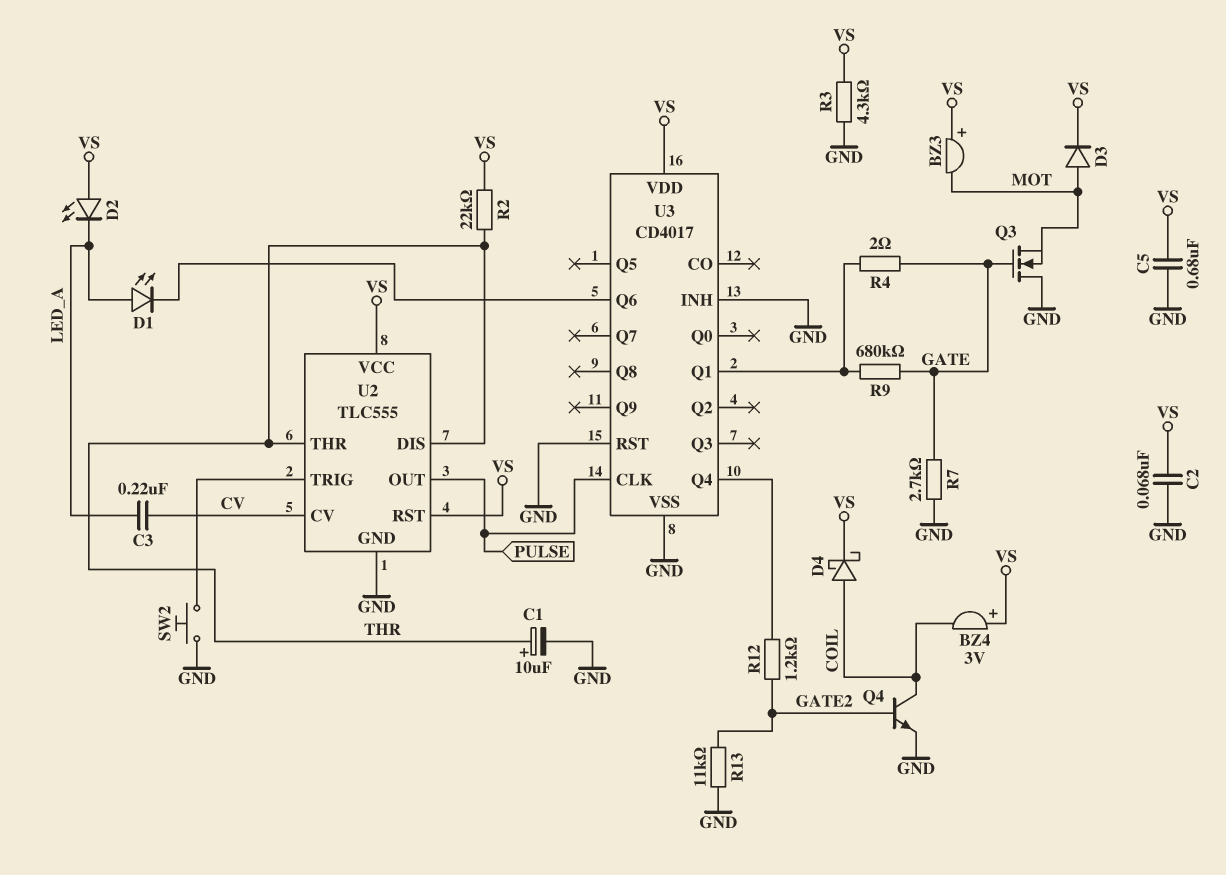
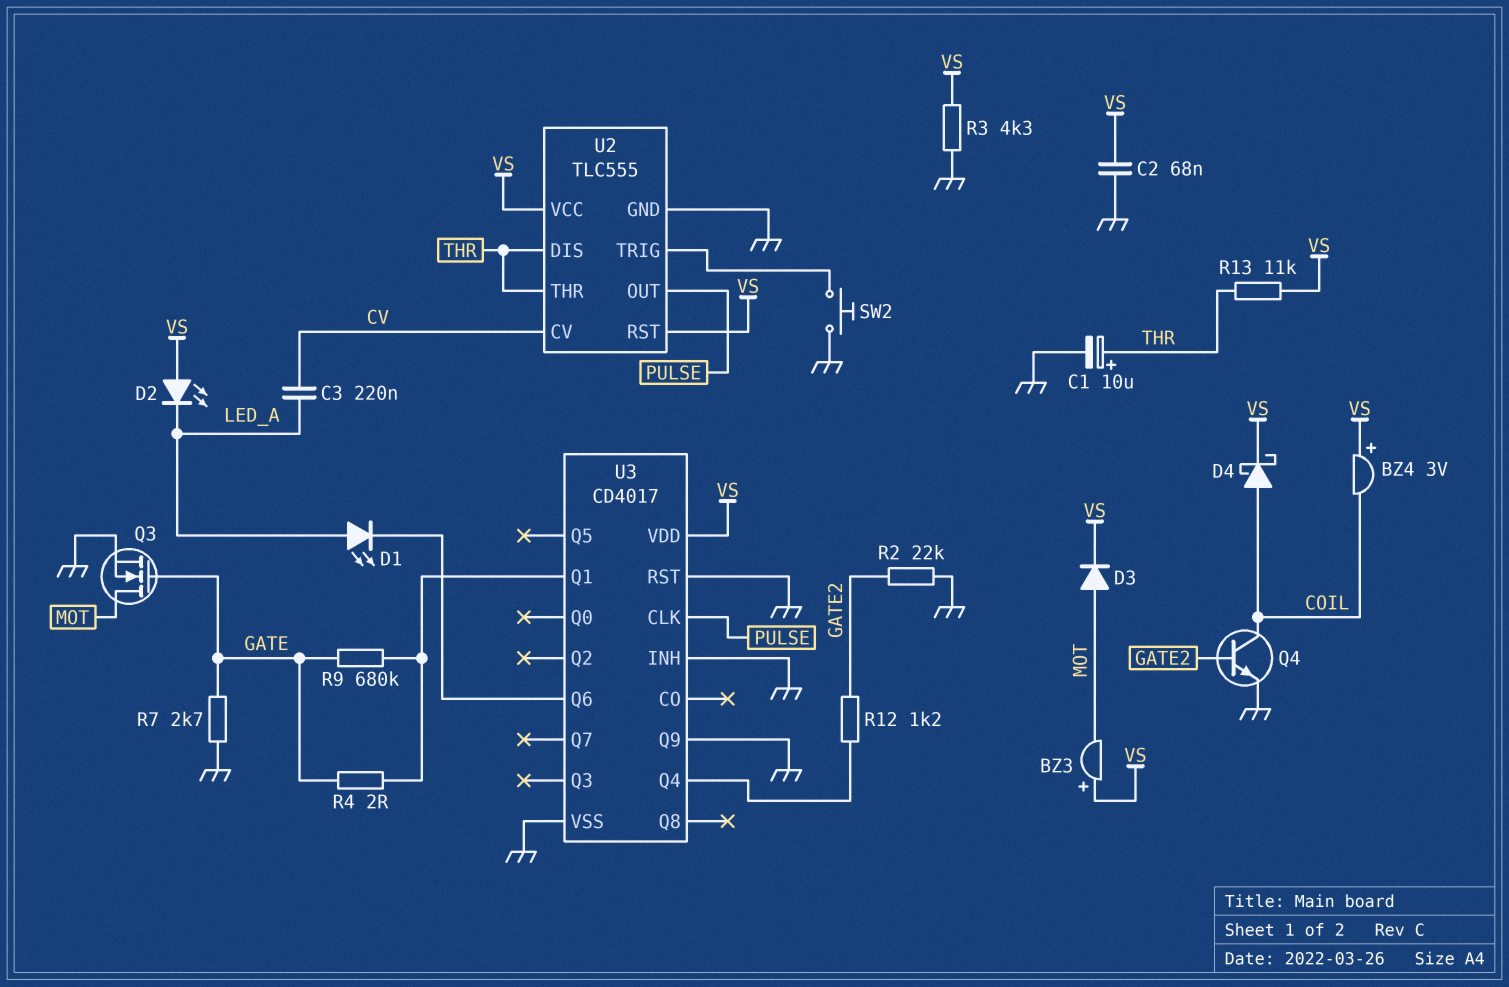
C5: 680nF (GND, VS) -> none
Q3: NMOS (G GATE, D GND, S MOT) -> NMOS (G GATE, D MOT, S GND)
R2: 22k (THR, VS) -> 22k (GATE2, GND)
R13: 11k (GATE2, GND) -> 11k (THR, VS)
U3 pin Q9: none -> GND

